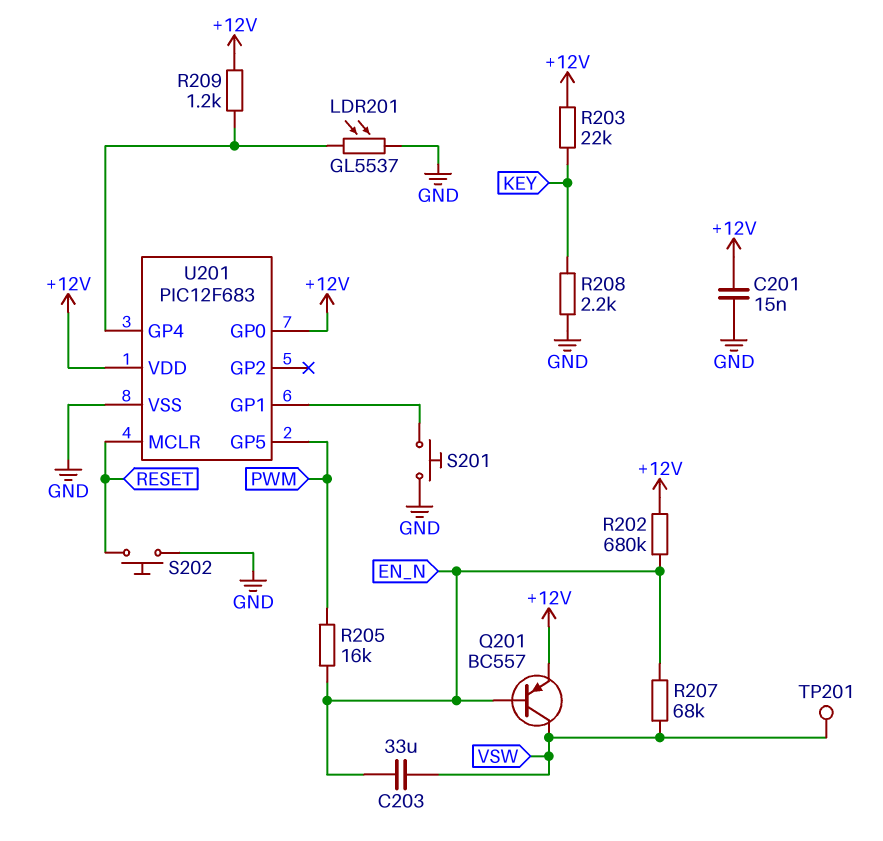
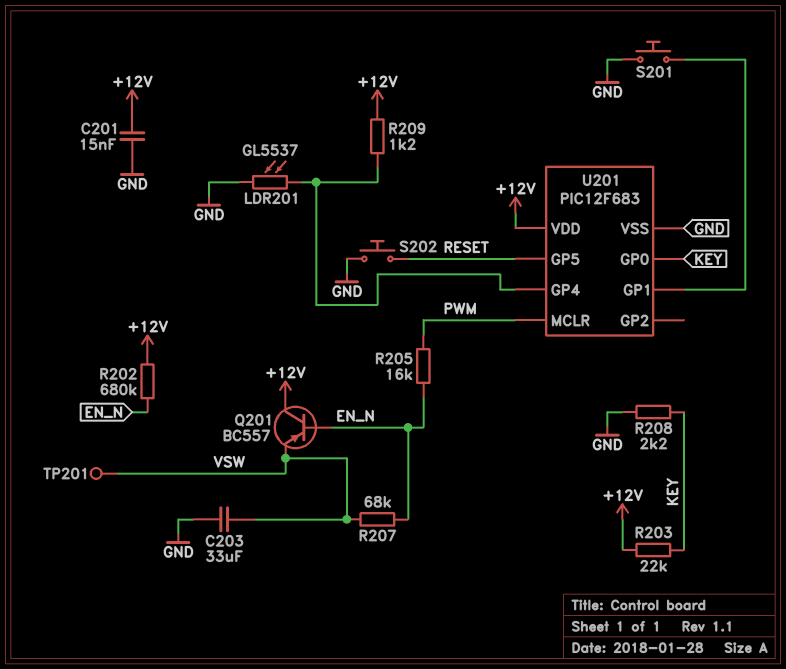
C203: 33uF (EN_N, VSW) -> 33uF (GND, VSW)
Q201: PNP BC557 (B EN_N, C VSW, E +12V) -> PNP BC557 (B EN_N, C +12V, E VSW)
U201 pin GP0: +12V -> KEY
U201 pin GP5: PWM -> RESET
U201 pin MCLR: RESET -> PWM

